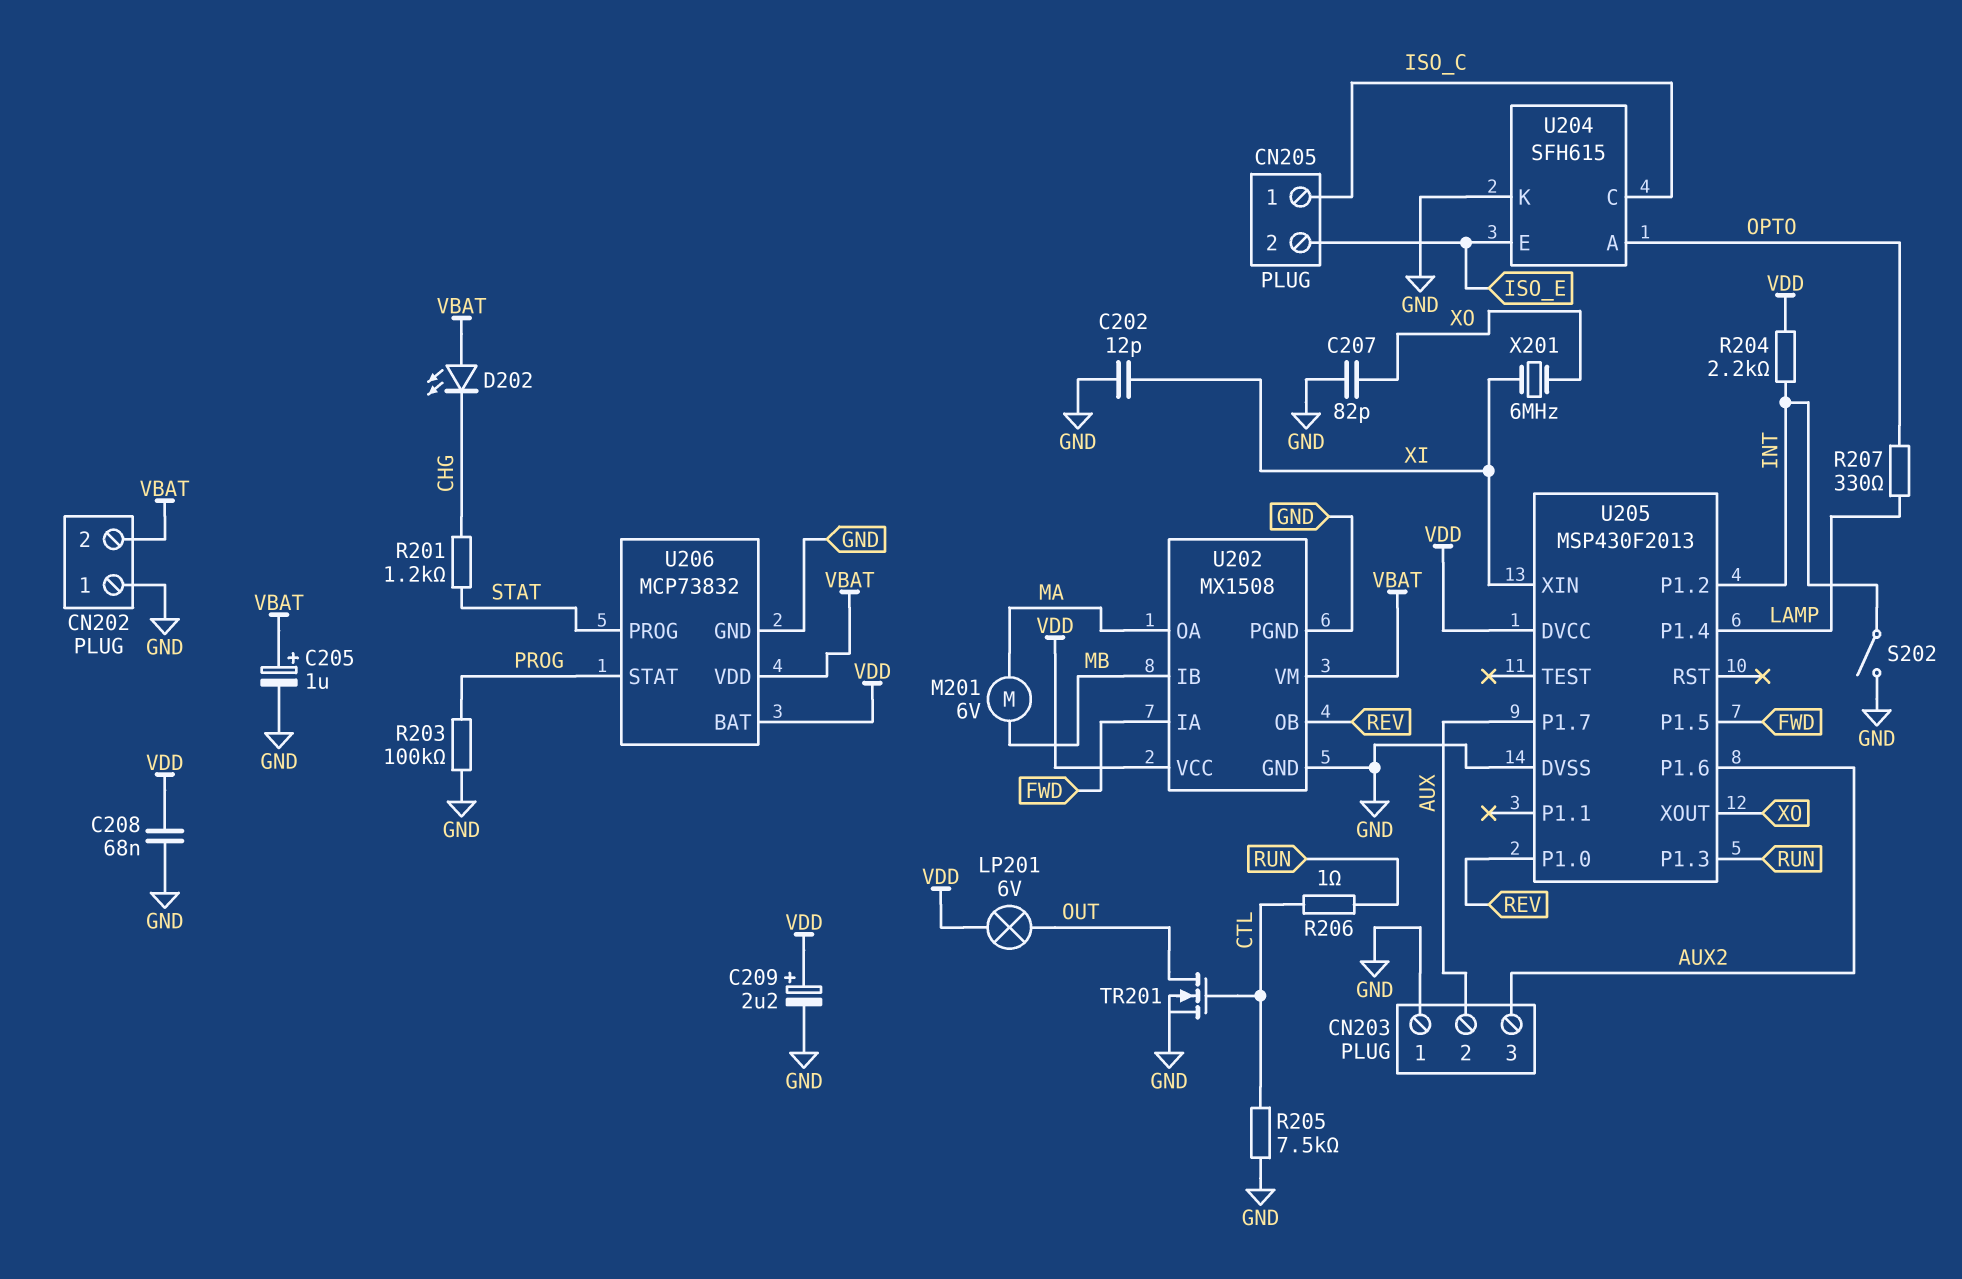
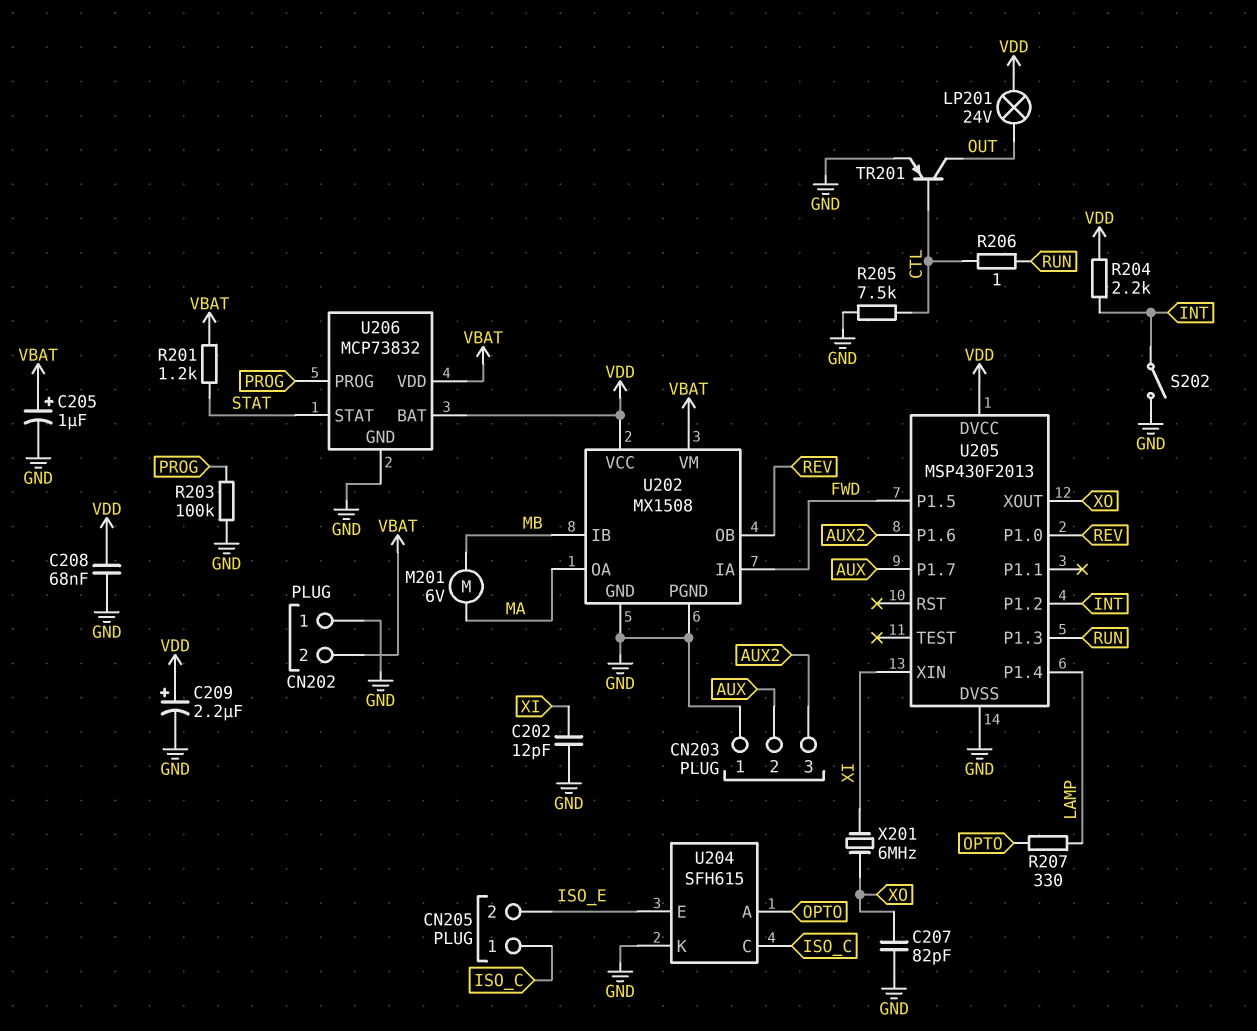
D202: LED (A VBAT, K CHG) -> none
LP201: lamp 6V (OUT, VDD) -> lamp 24V (OUT, VDD)
R201: 1.2k (CHG, STAT) -> 1.2k (STAT, VBAT)
TR201: NMOS (G CTL, D OUT, S GND) -> PNP (B CTL, C OUT, E GND)
U206 pin PROG: STAT -> PROG
U206 pin STAT: PROG -> STAT

